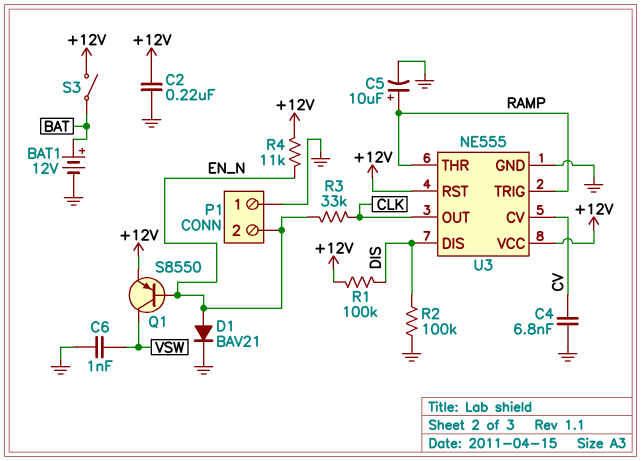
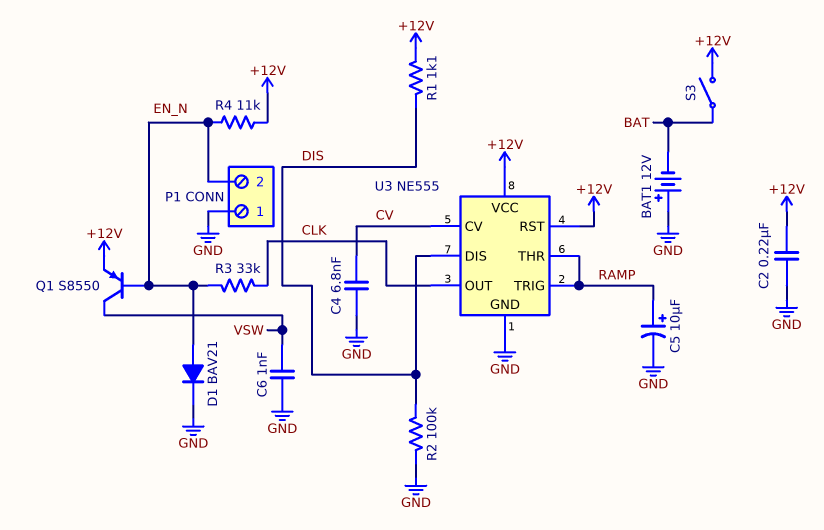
BAT1: 12V (plus BAT, minus GND) -> 12V (plus GND, minus BAT)
R1: 100k (+12V, DIS) -> 1.1k (+12V, DIS)

